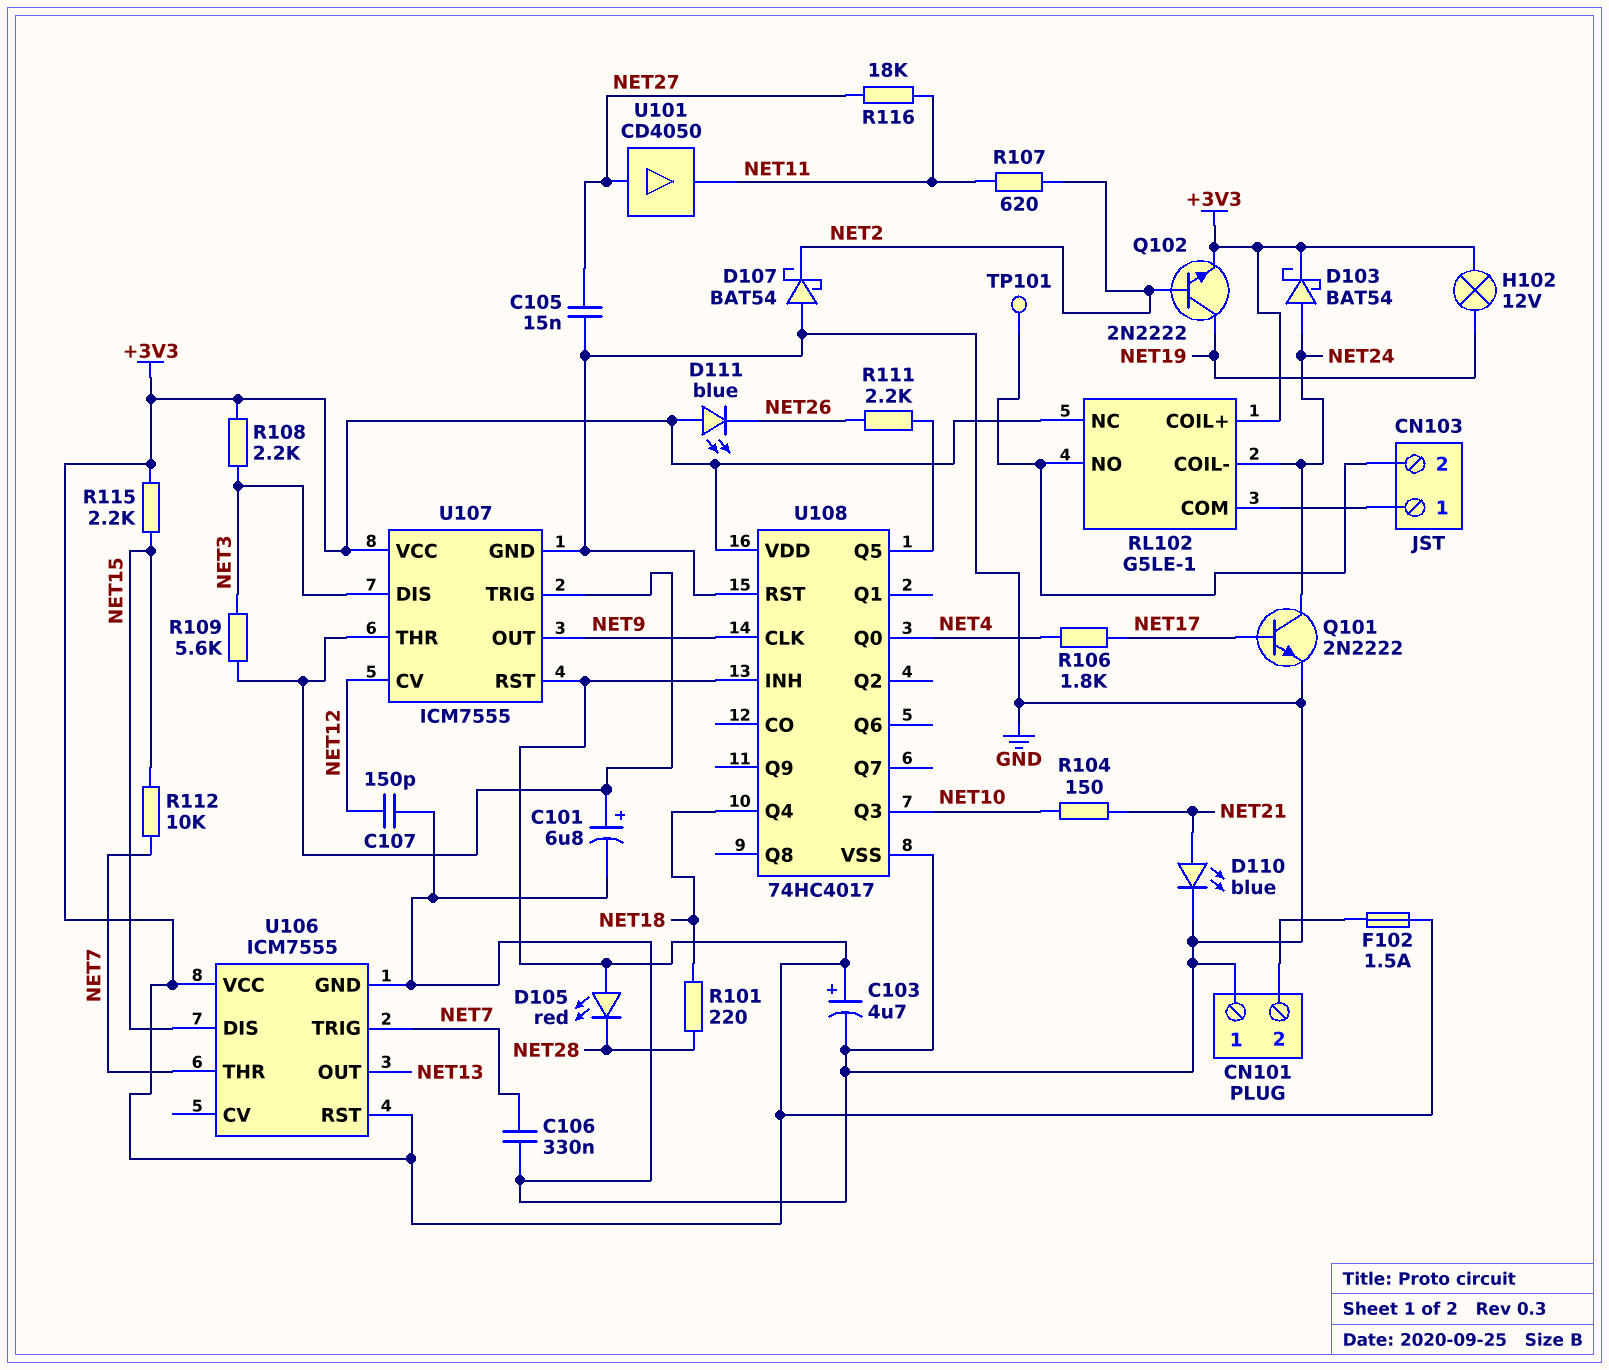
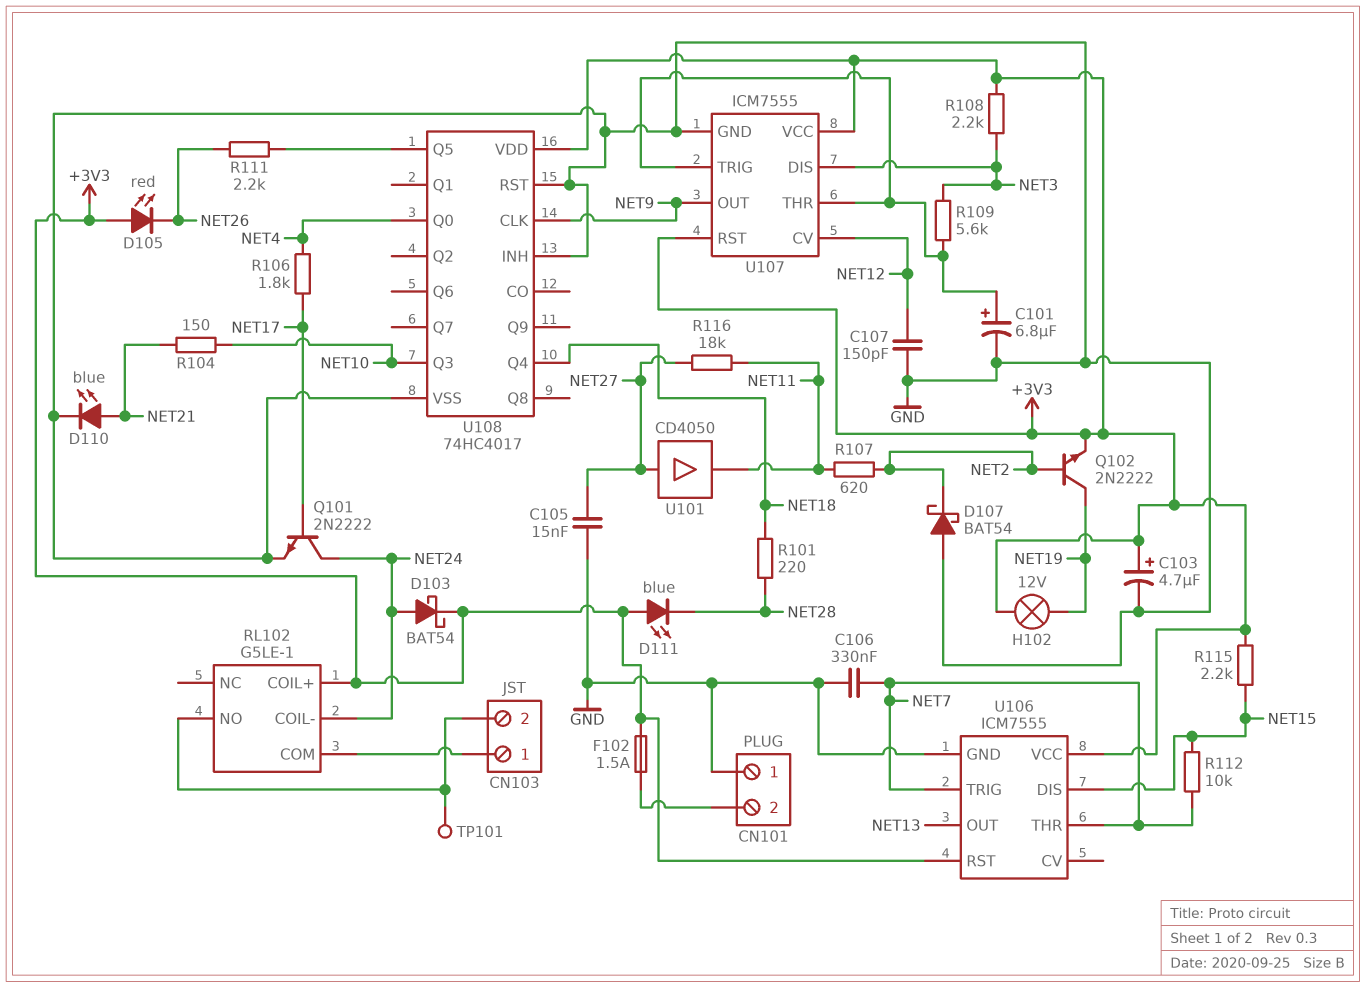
D105: LED red (A +3V3, K NET28) -> LED red (A +3V3, K NET26)
D111: LED blue (A +3V3, K NET26) -> LED blue (A +3V3, K NET28)
RL102 pin NC: +3V3 -> none
U108 pin INH: +3V3 -> GND

